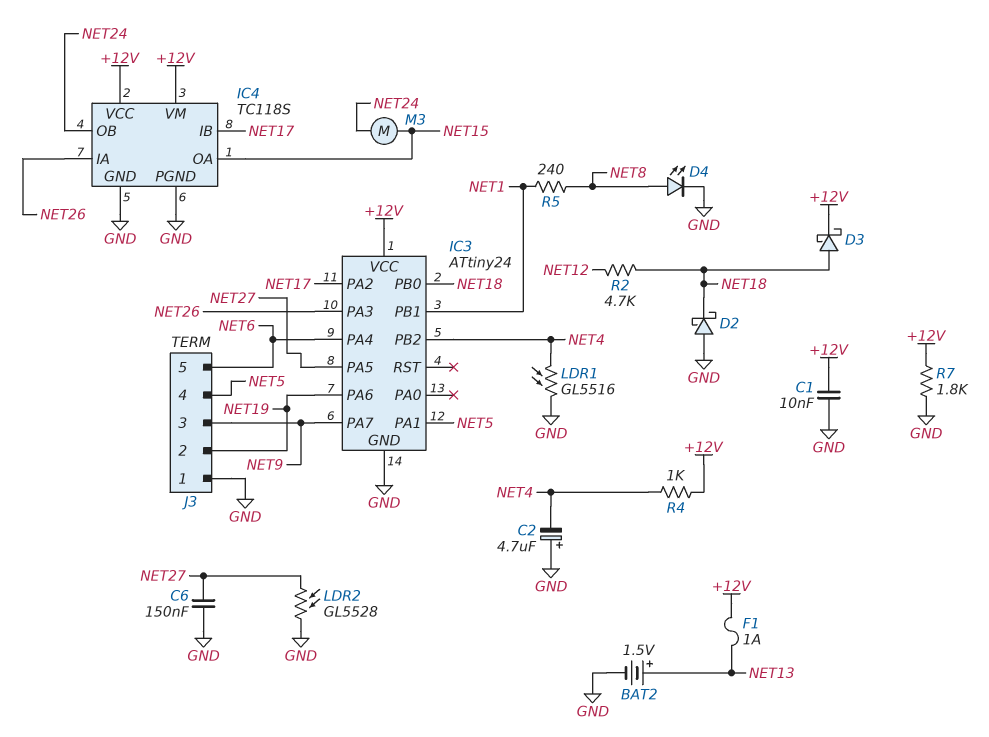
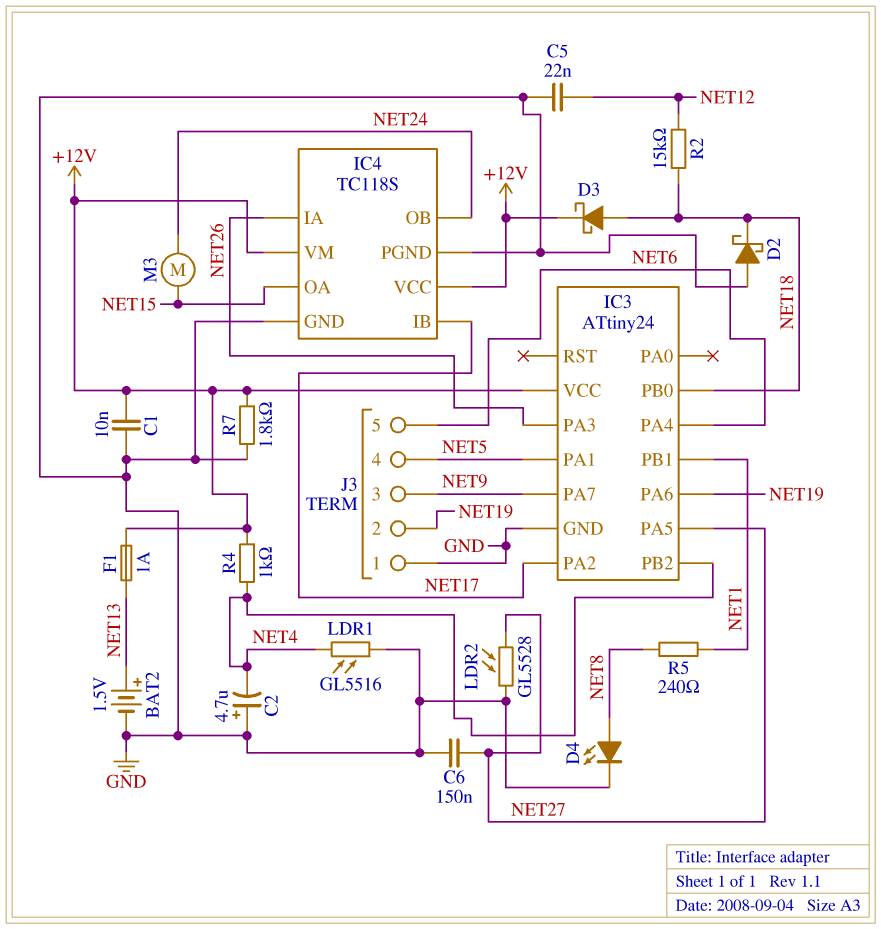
C5: none -> 22nF (GND, NET12)
R2: 4.7k (NET12, NET18) -> 15k (NET12, NET18)

